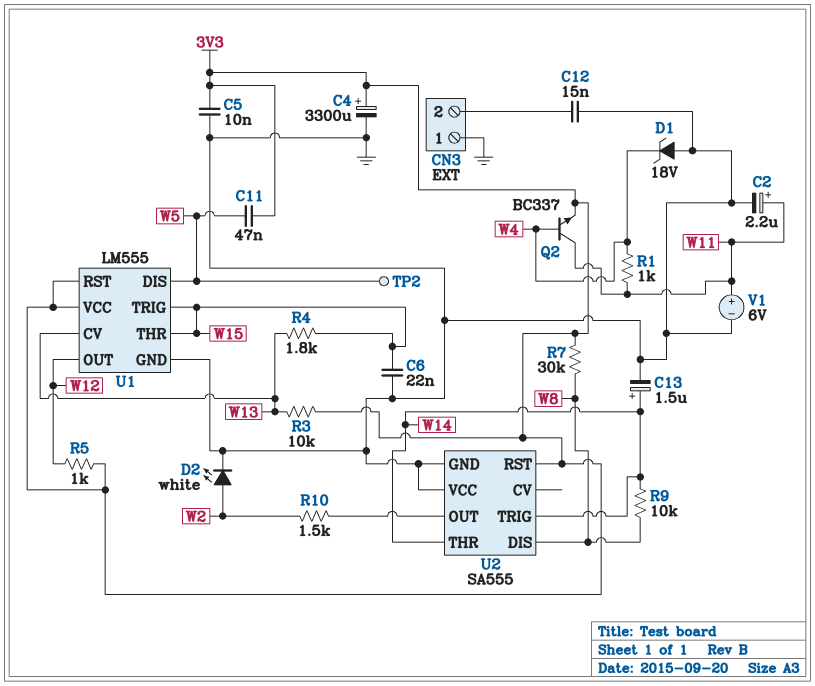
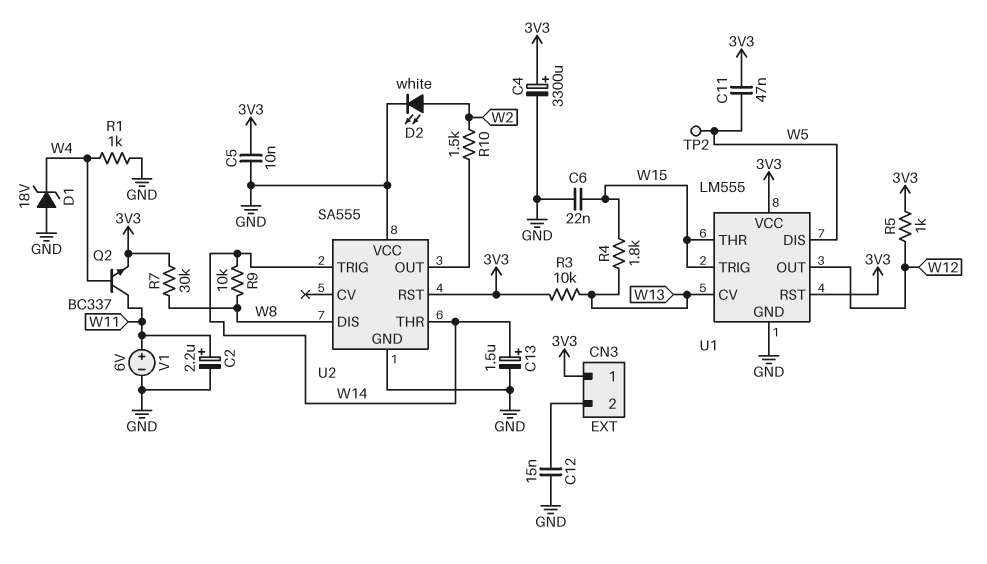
CN3 pin 1: GND -> 3V3
R1: 1k (W4, W11) -> 1k (GND, W4)

